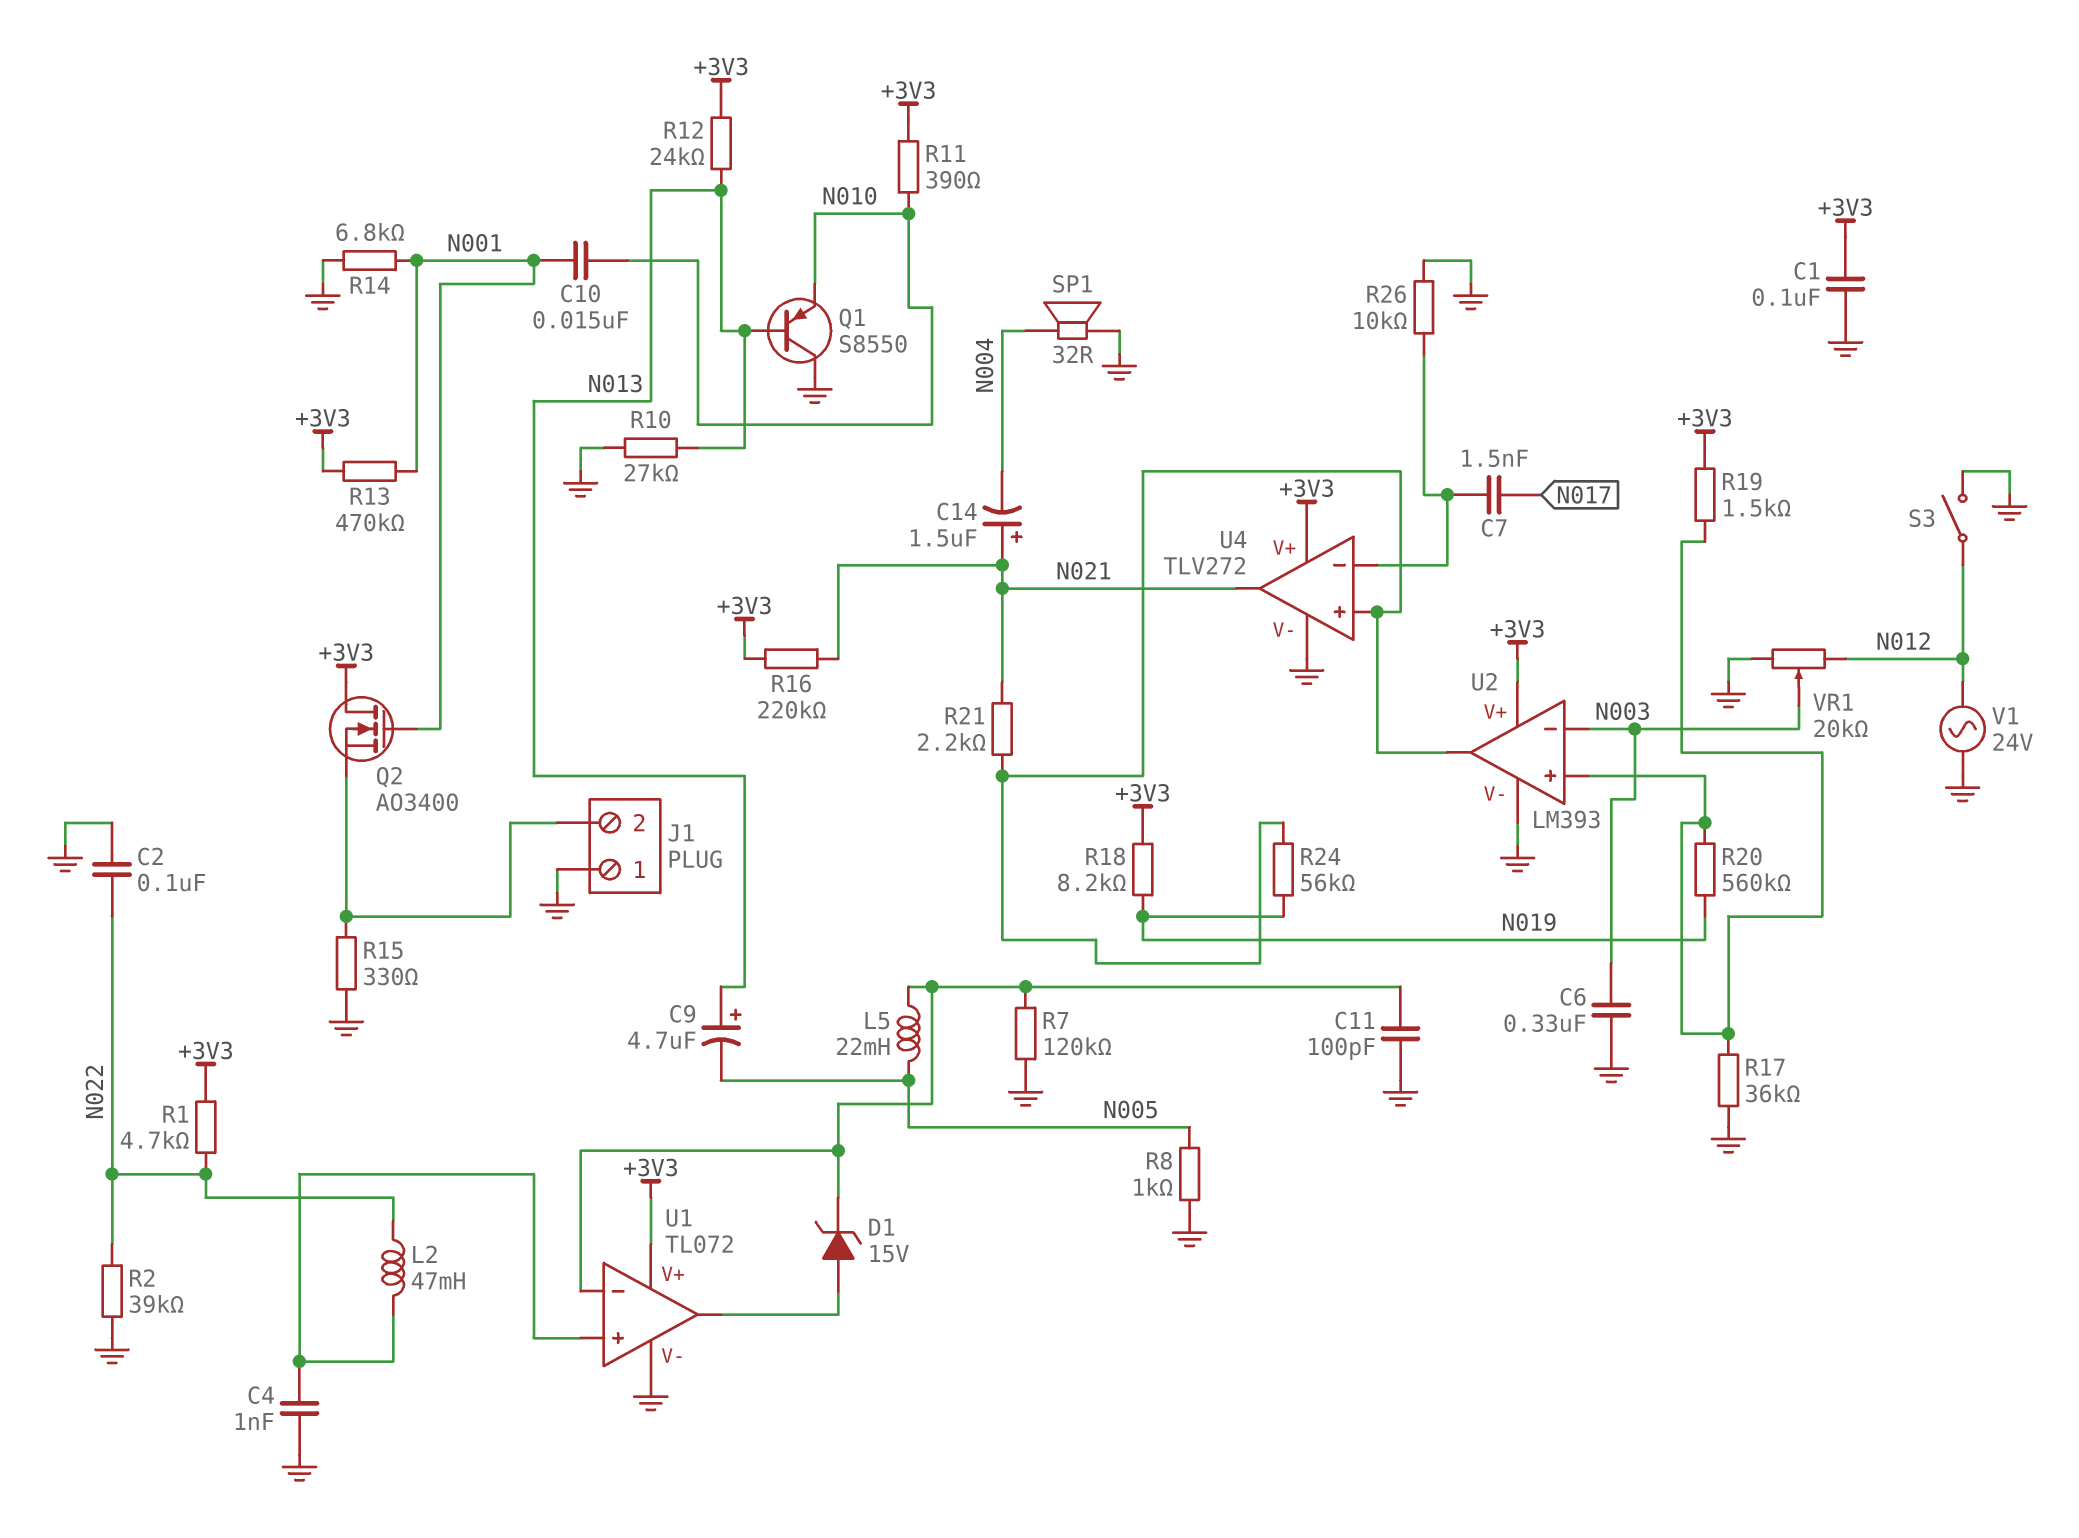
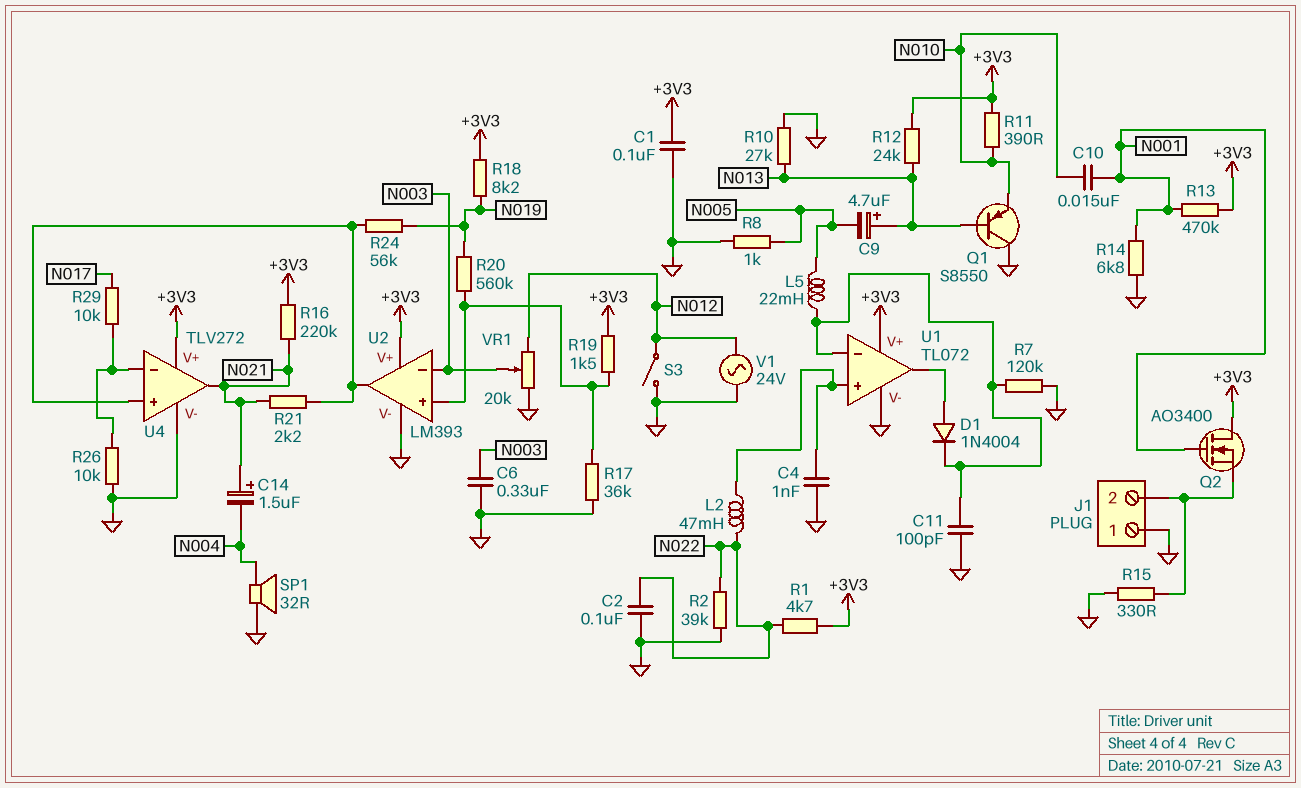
C7: 1.5nF (N017, U4/in-) -> none
D1: zener 15V (A U1/out, K U1/in-) -> diode 1N4004 (A U1/out, K U1/in-)
R29: none -> 10k (N017, U4/in-)

